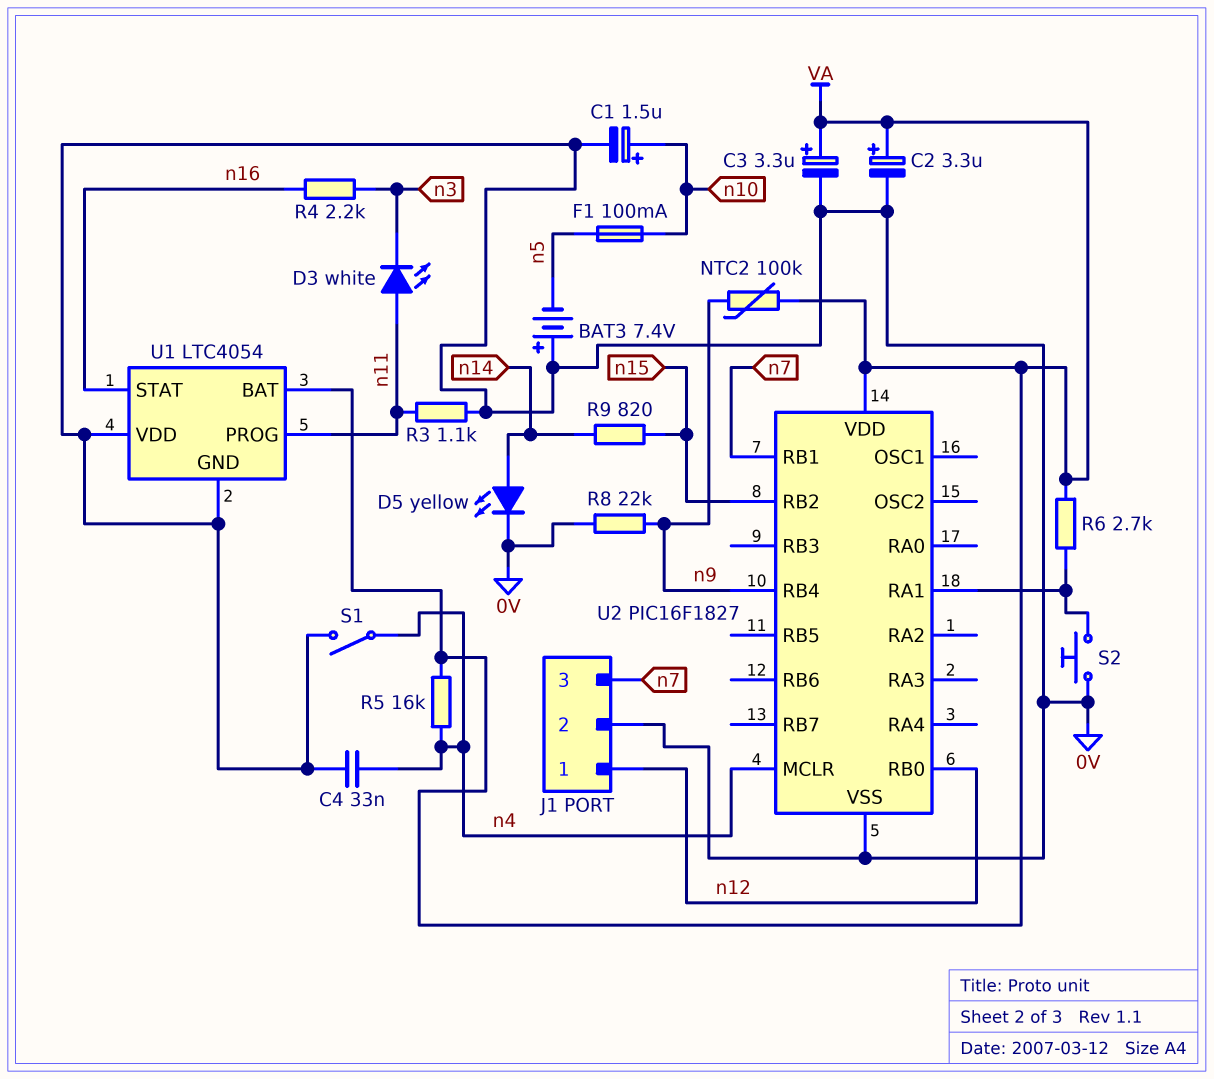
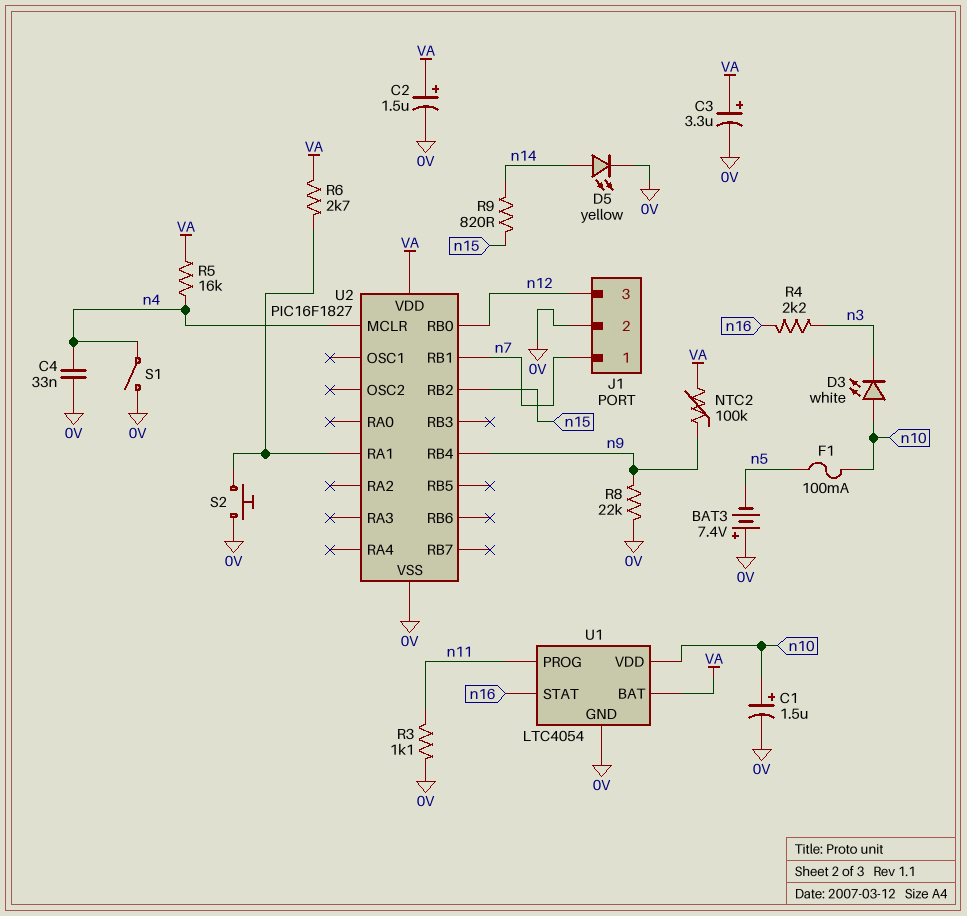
C2: 3.3uF (plus VA, minus 0V) -> 1.5uF (plus VA, minus 0V)
D3: LED white (A n11, K n3) -> LED white (A n10, K n3)
J1 pin 1: n12 -> n7
J1 pin 3: n7 -> n12
U1 pin VDD: 0V -> n10

